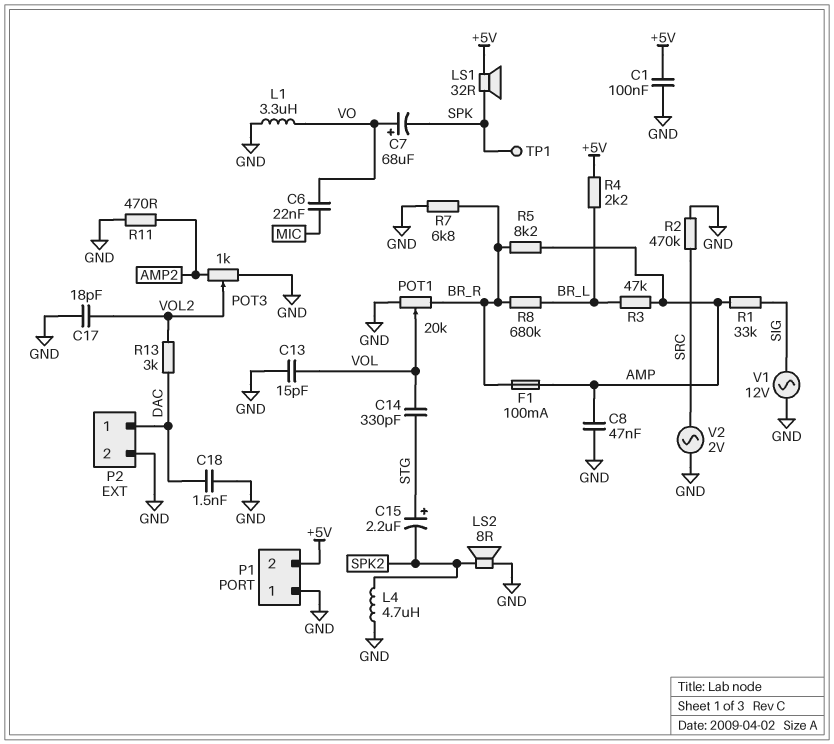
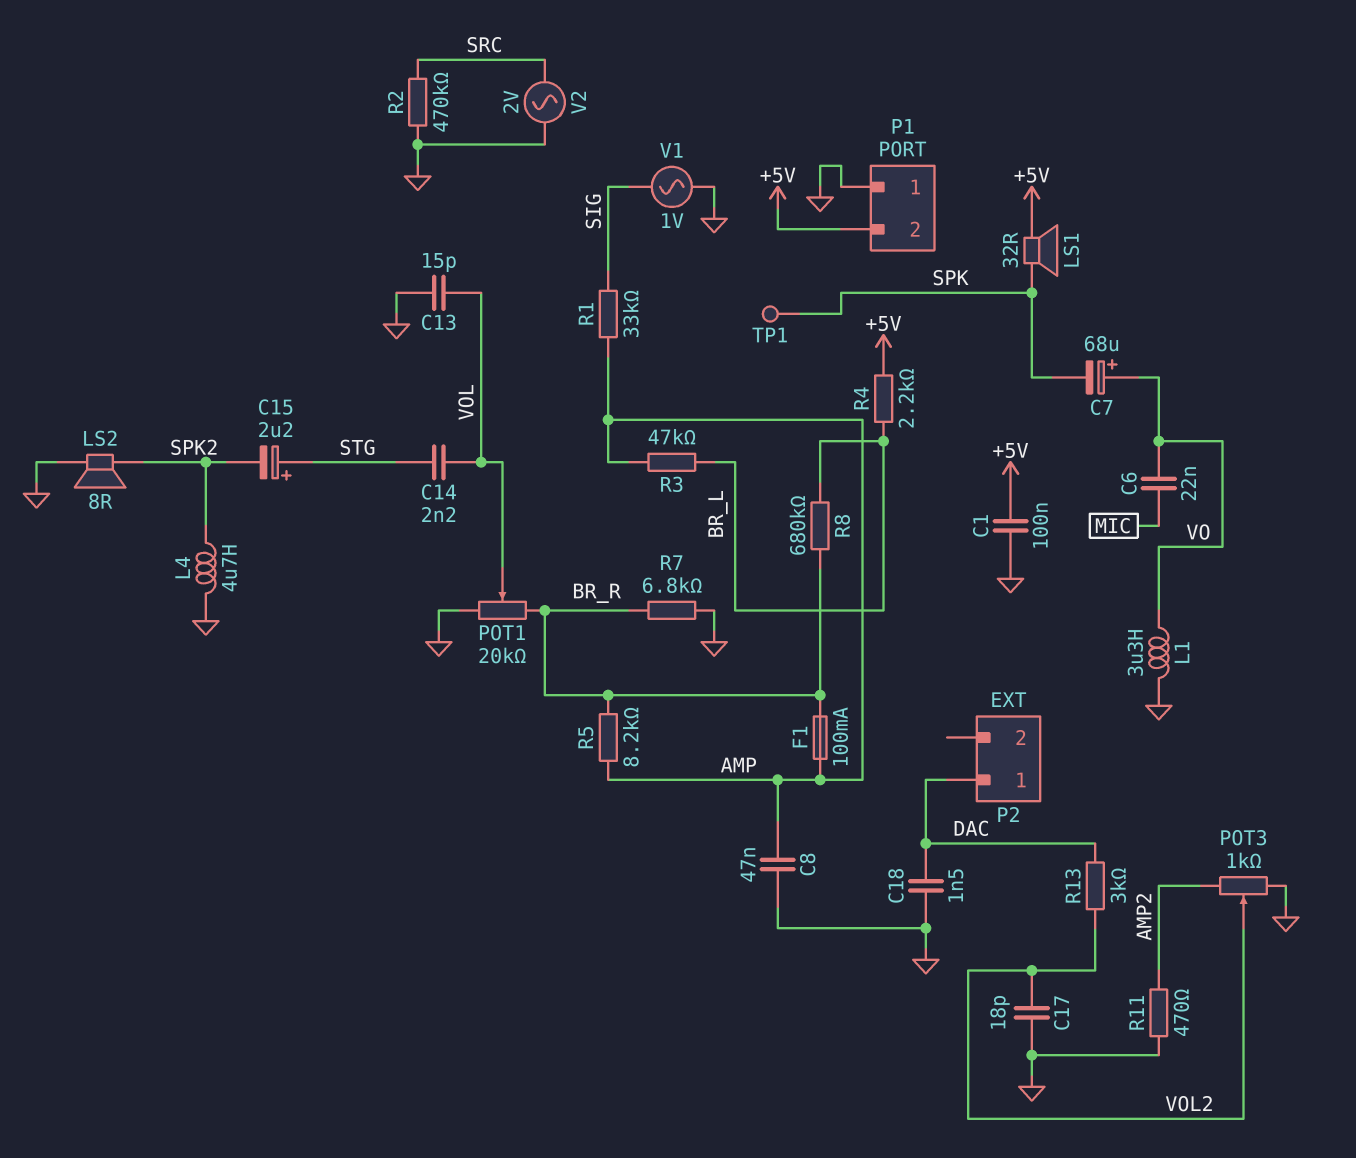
C14: 330pF (STG, VOL) -> 2.2nF (STG, VOL)
P2 pin 2: GND -> none
V1: AC 12V (GND, SIG) -> AC 1V (GND, SIG)

